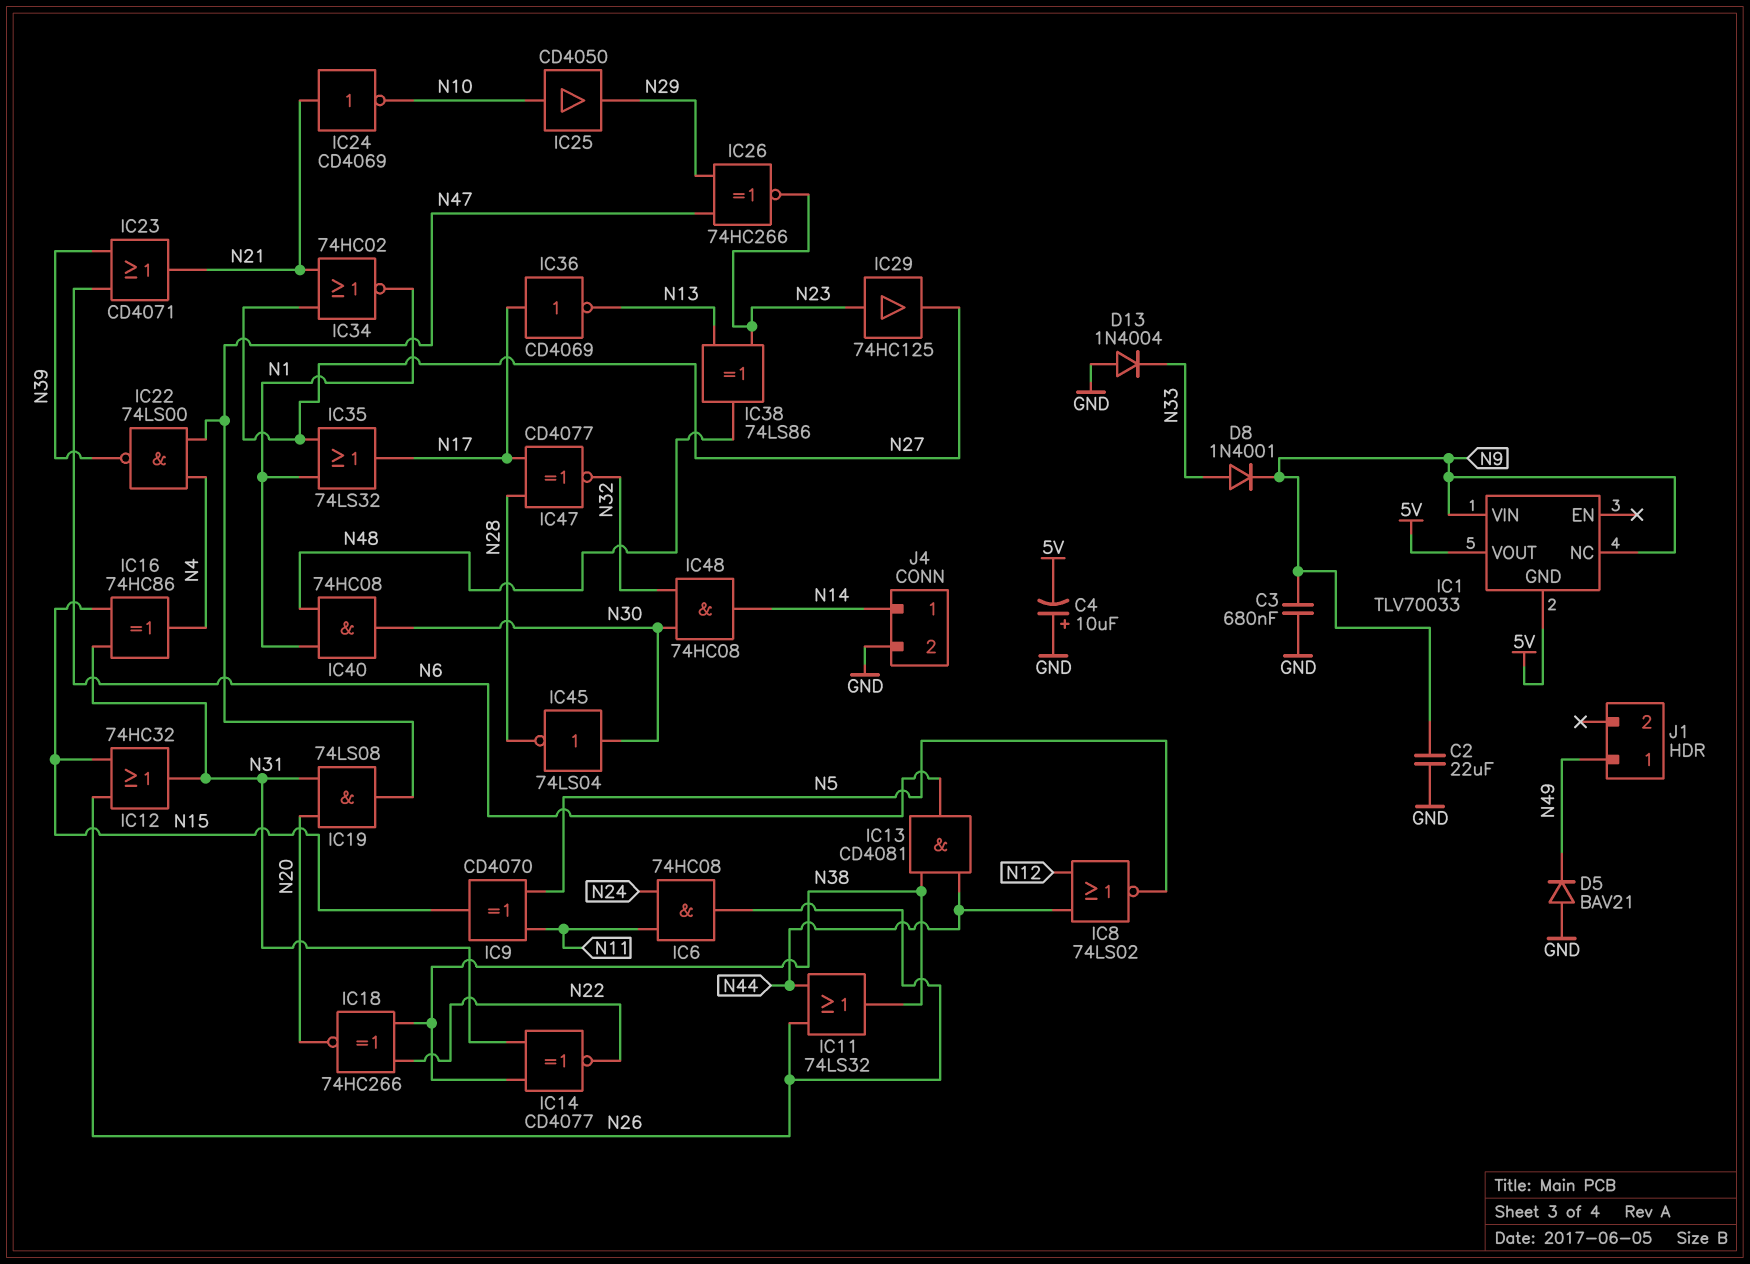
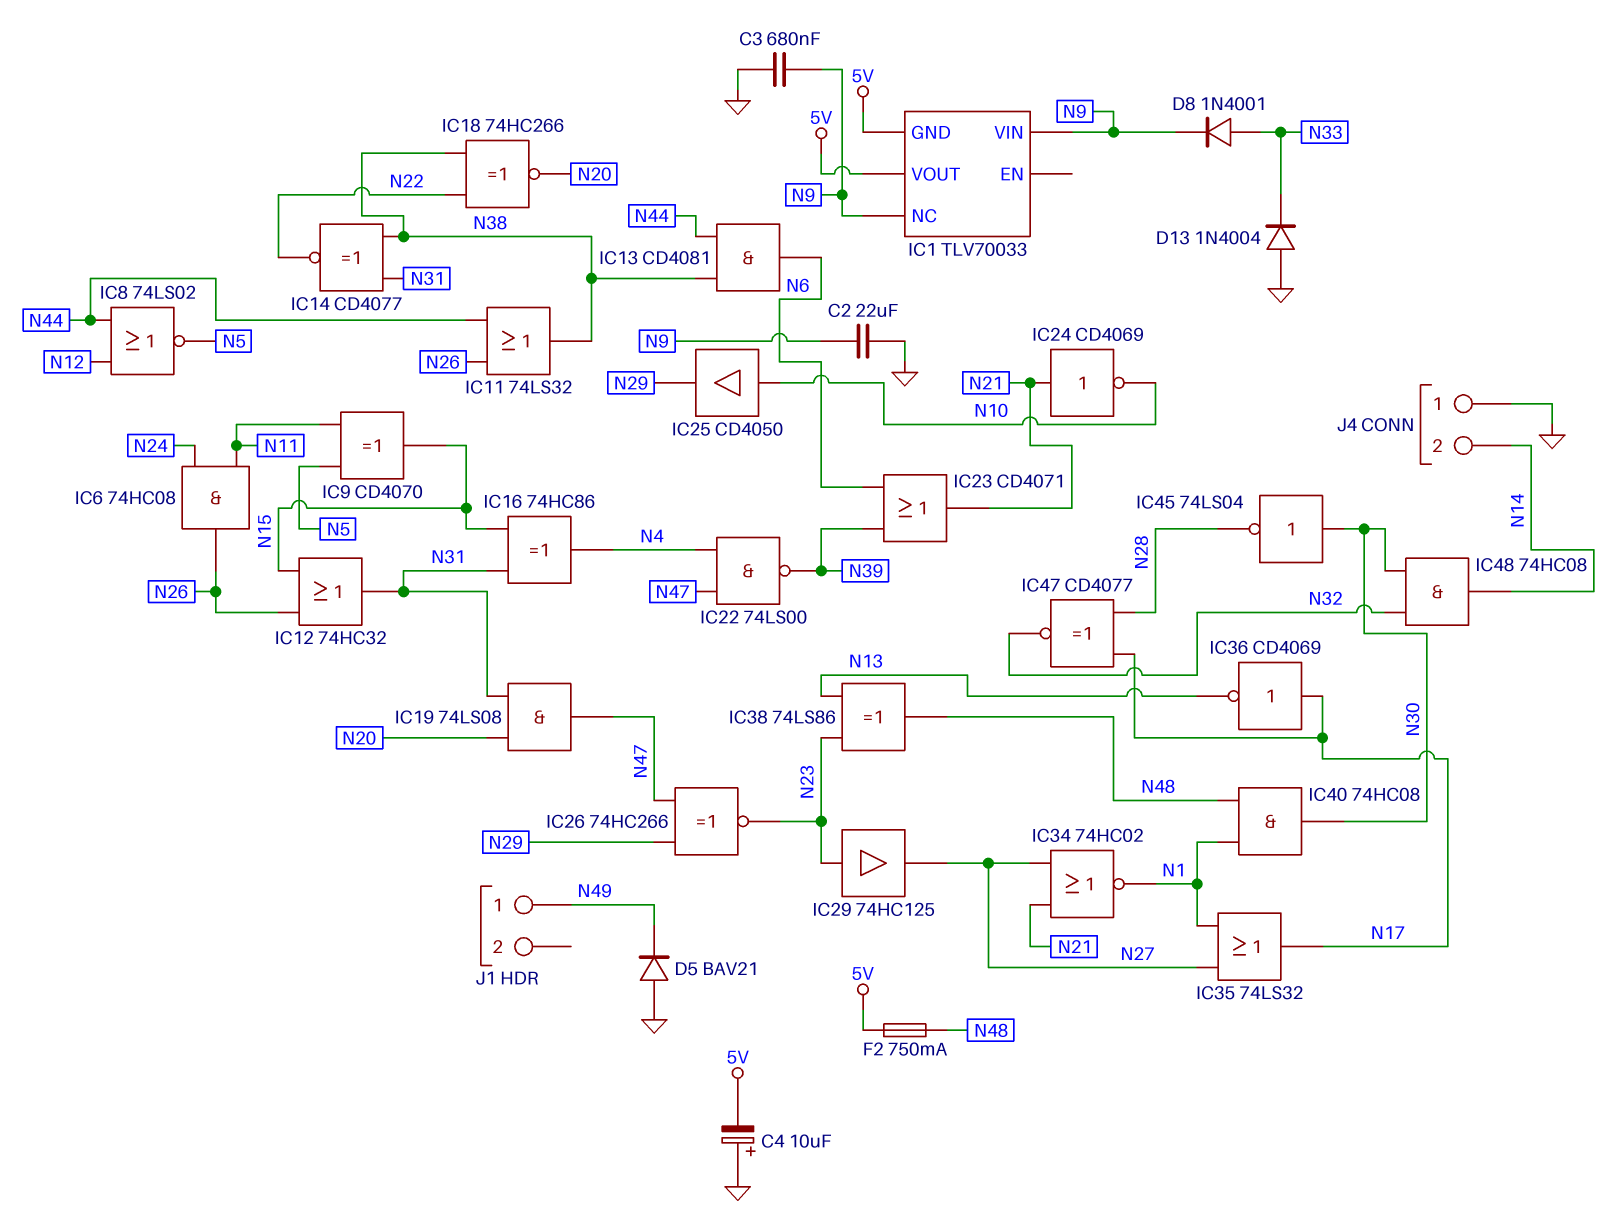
F2: none -> 750mA (5V, N48)
J4 pin 1: N14 -> GND
J4 pin 2: GND -> N14

